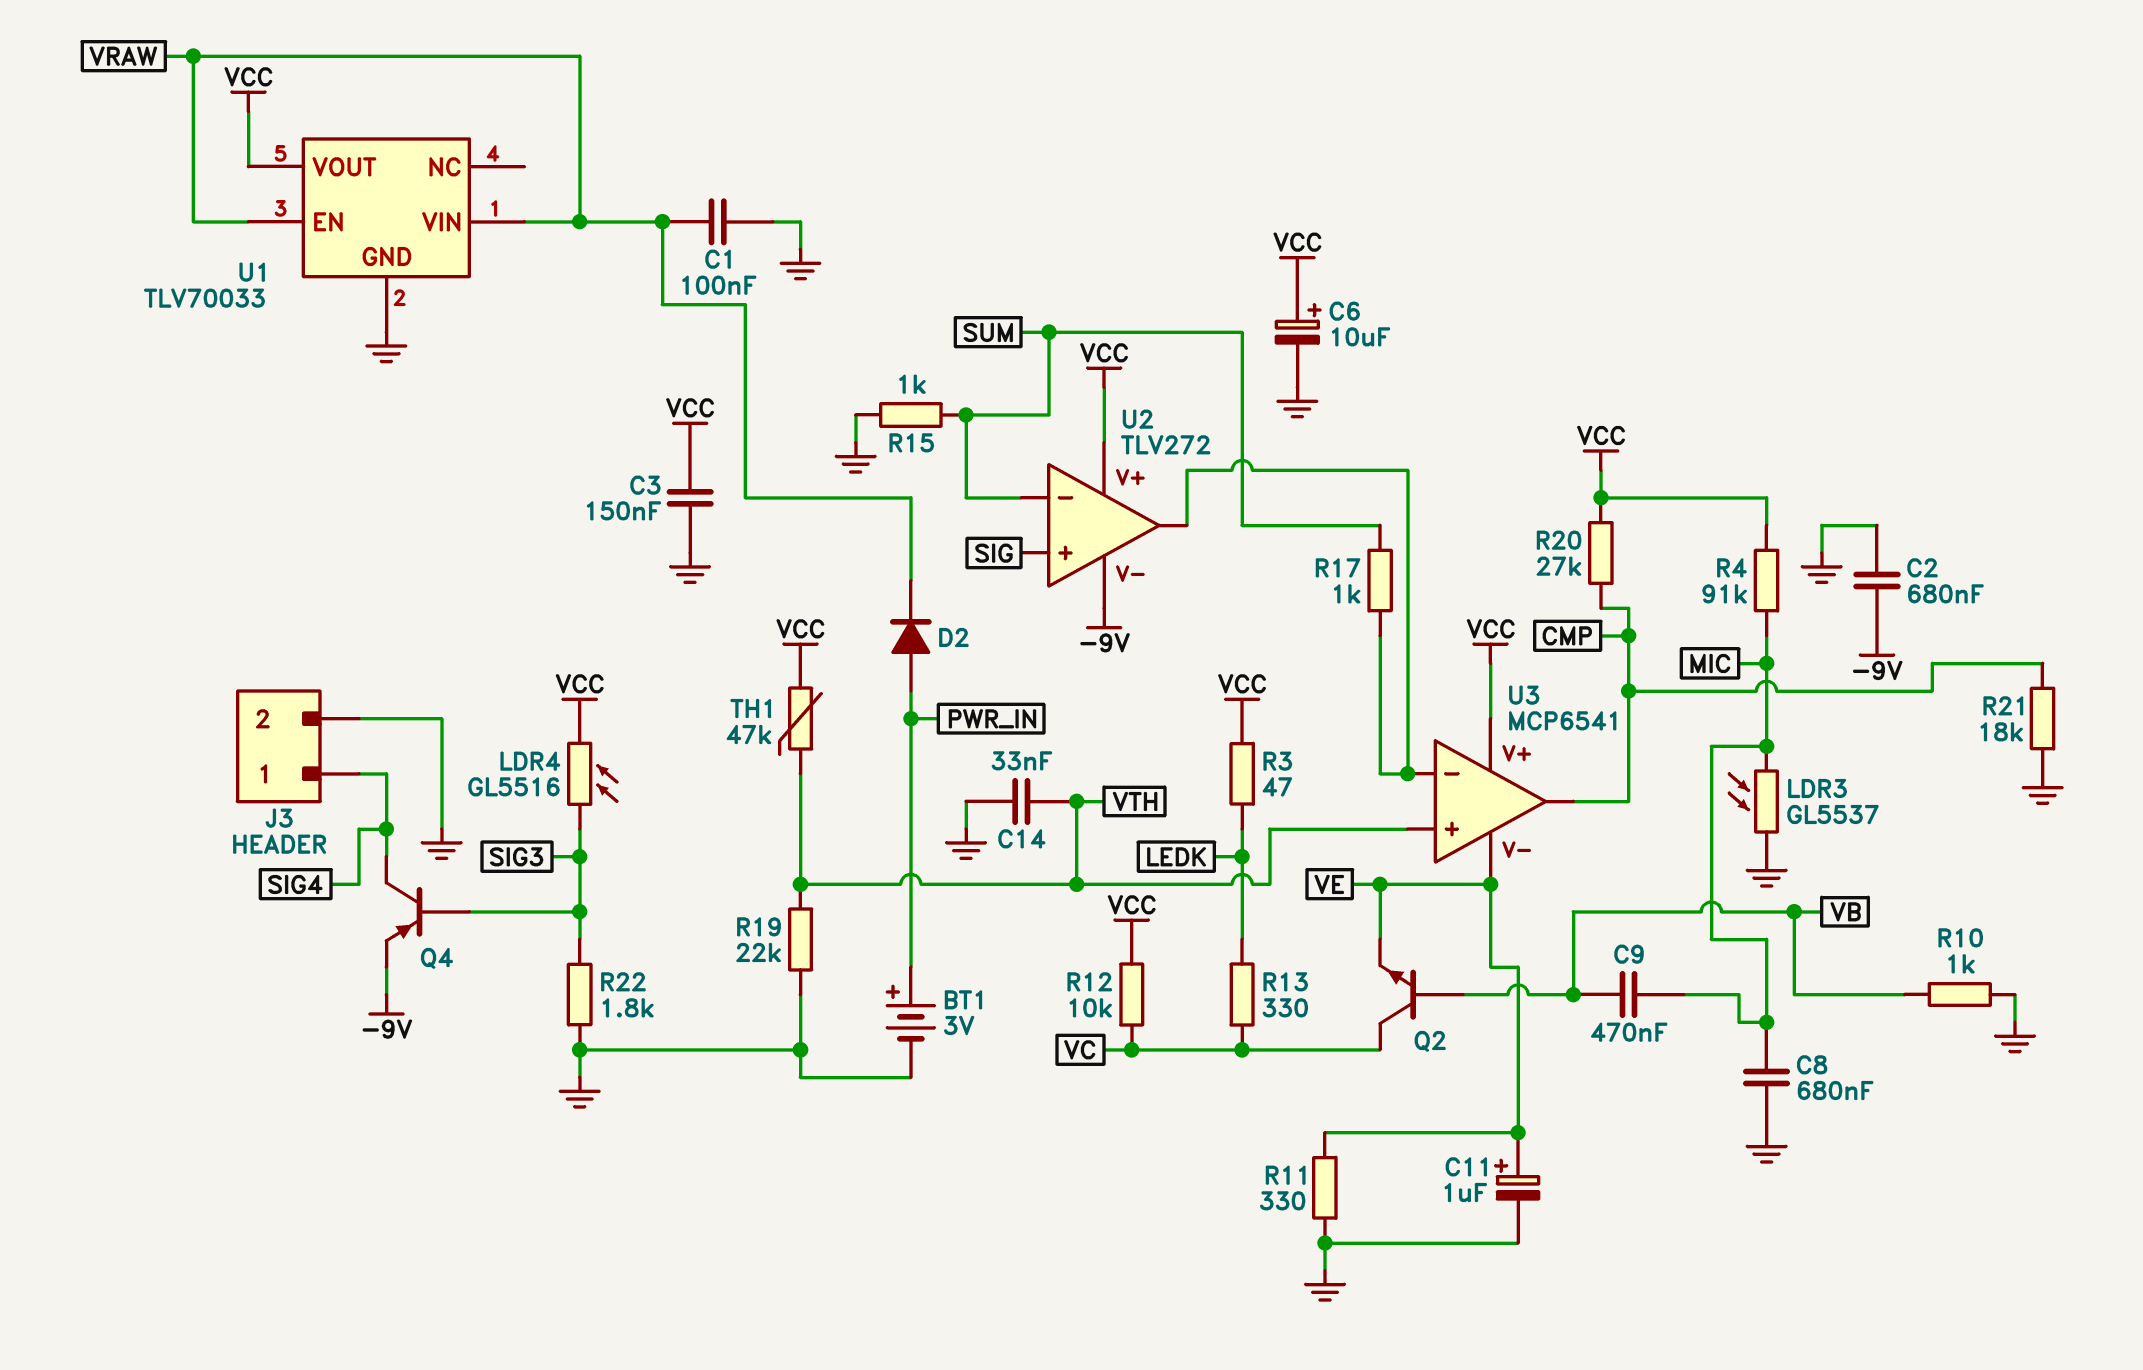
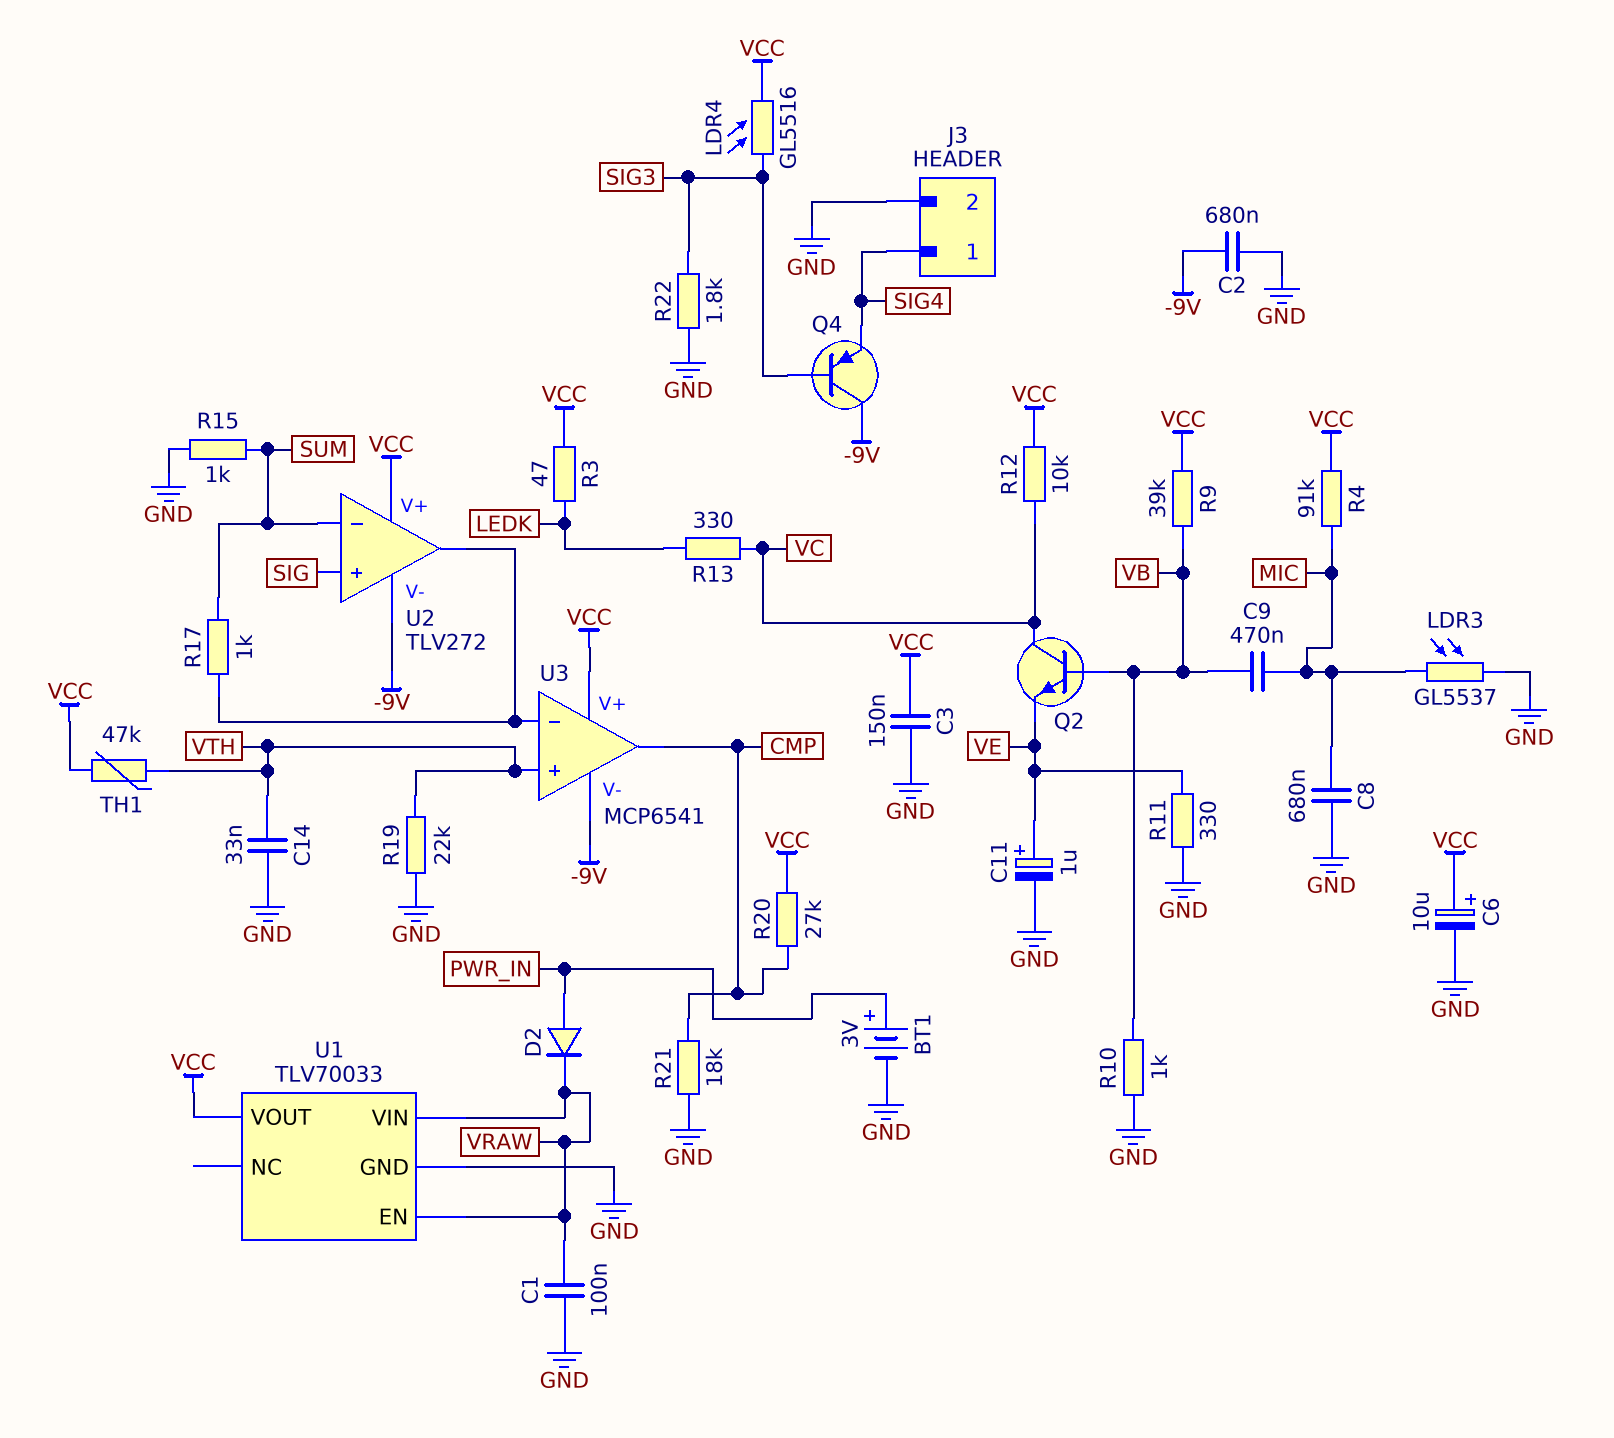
Q4: PNP (B SIG3, C SIG4, E -9V) -> PNP (B SIG3, C -9V, E SIG4)
R9: none -> 39k (VB, VCC)
U3 pin V-: VE -> -9V

